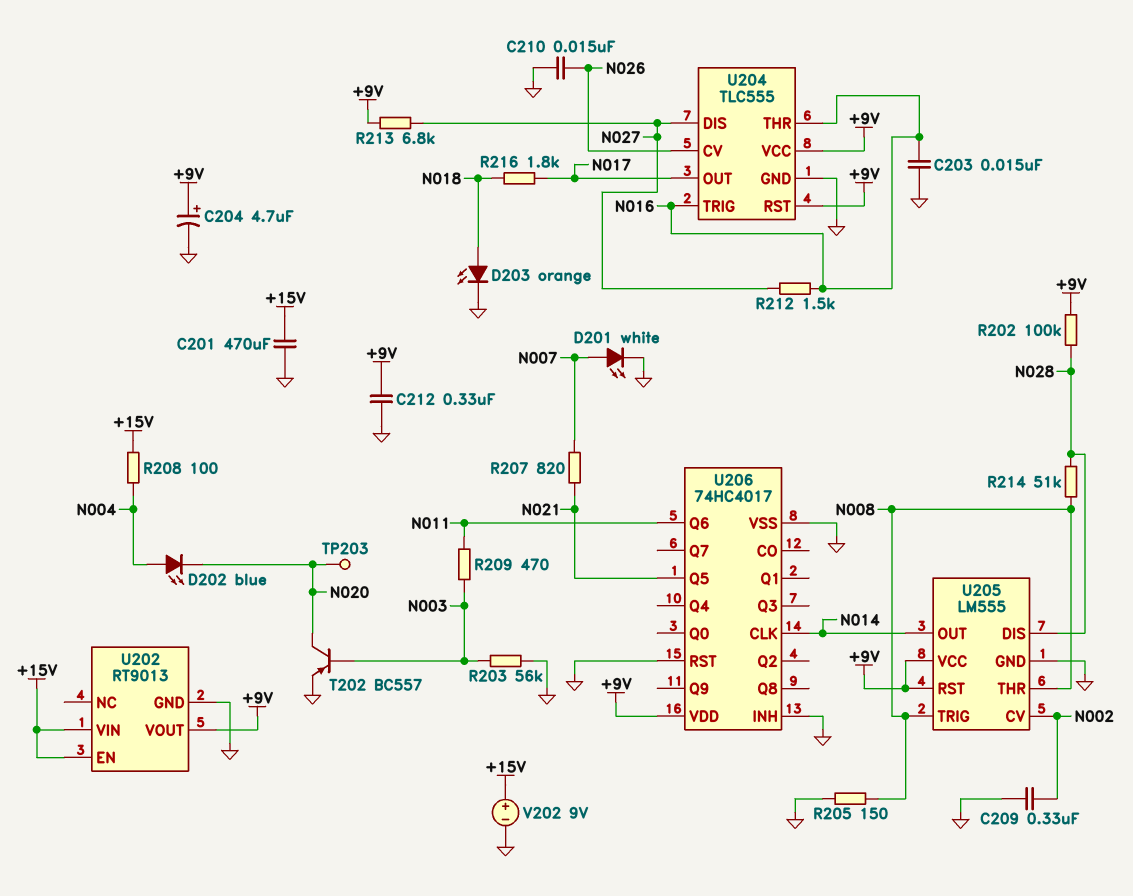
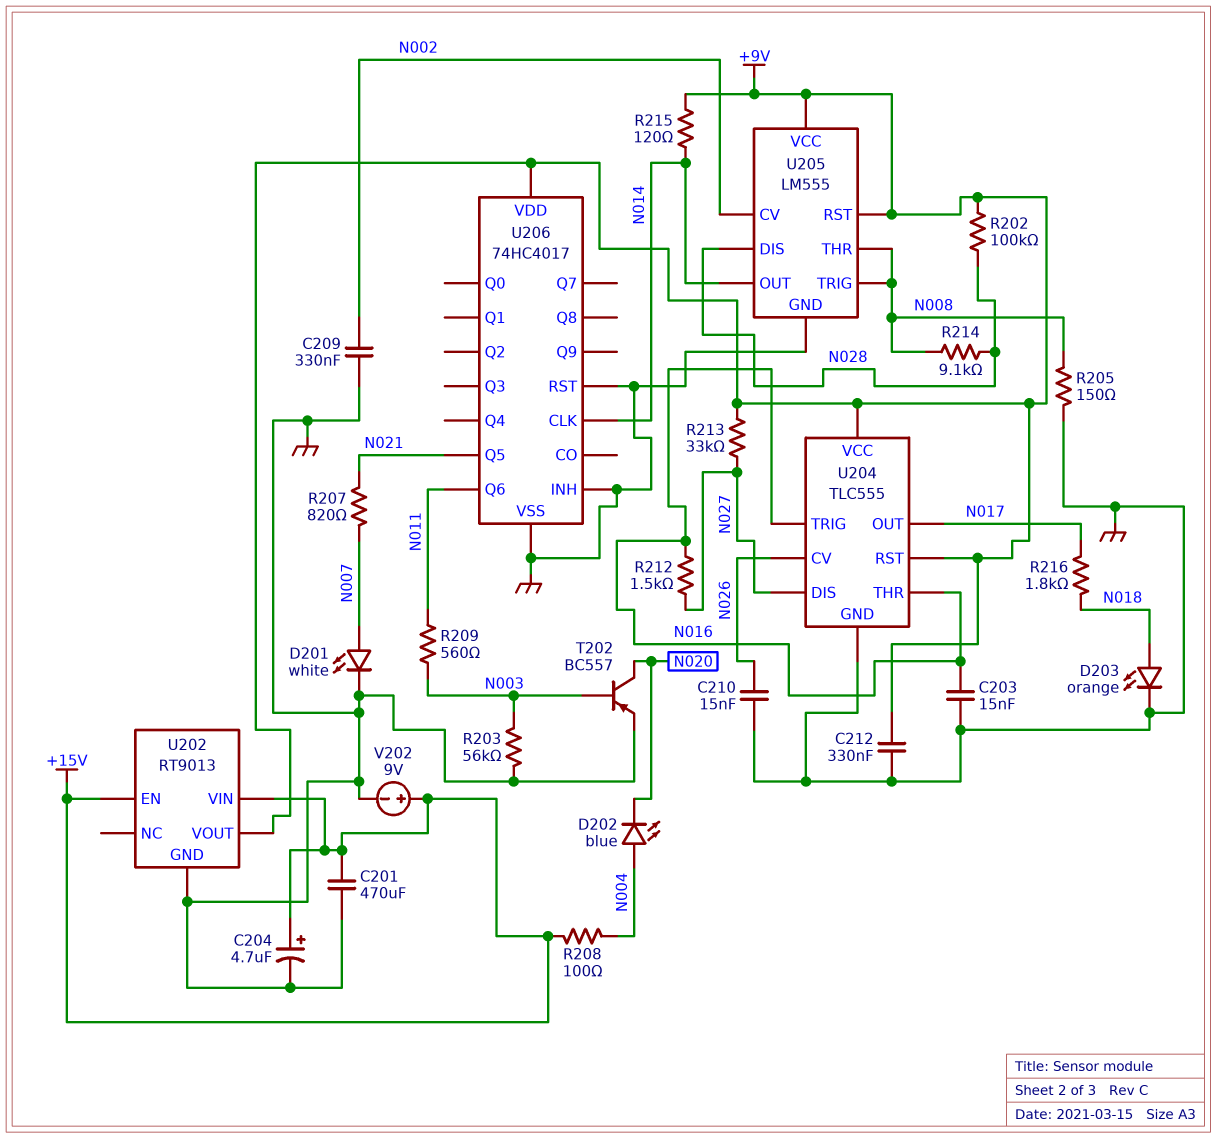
C204: 4.7uF (plus +9V, minus GND) -> 4.7uF (plus +15V, minus GND)
R209: 470 (N003, N011) -> 560 (N003, N011)
R213: 6.8k (+9V, N027) -> 33k (+9V, N027)
R214: 51k (N008, N028) -> 9.1k (N008, N028)
R215: none -> 120 (+9V, N014)
TP203: test point (N020) -> none

